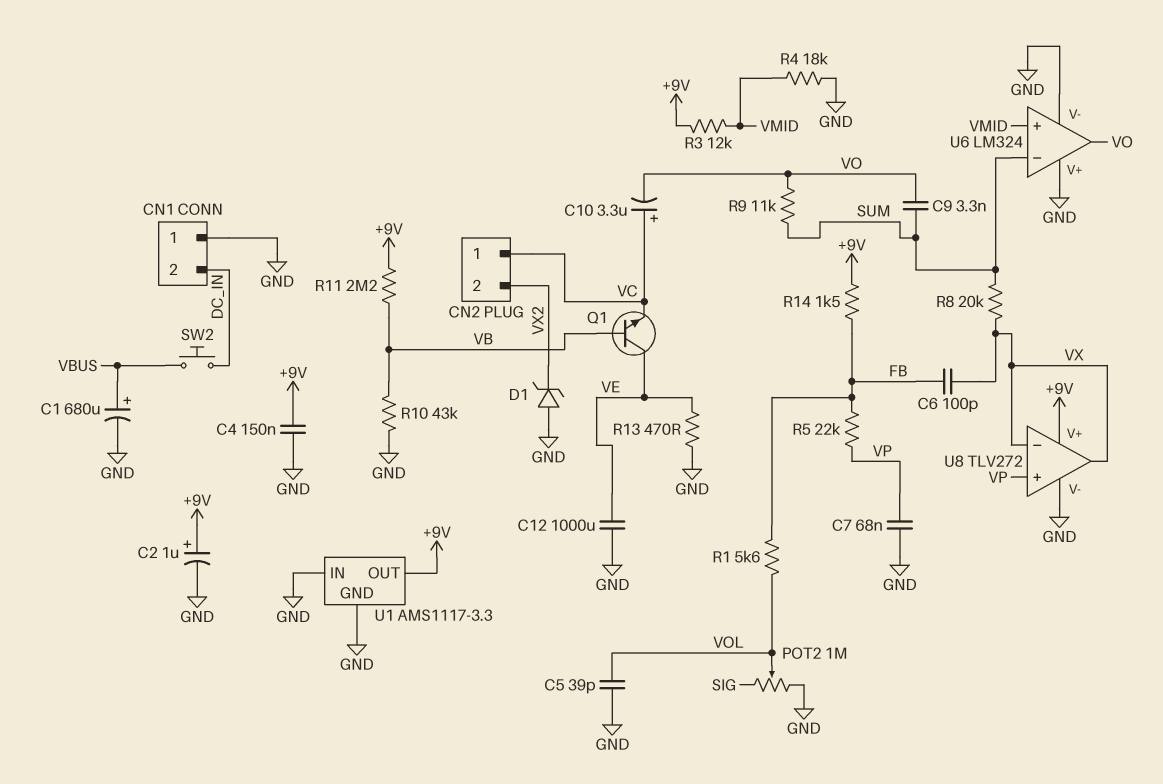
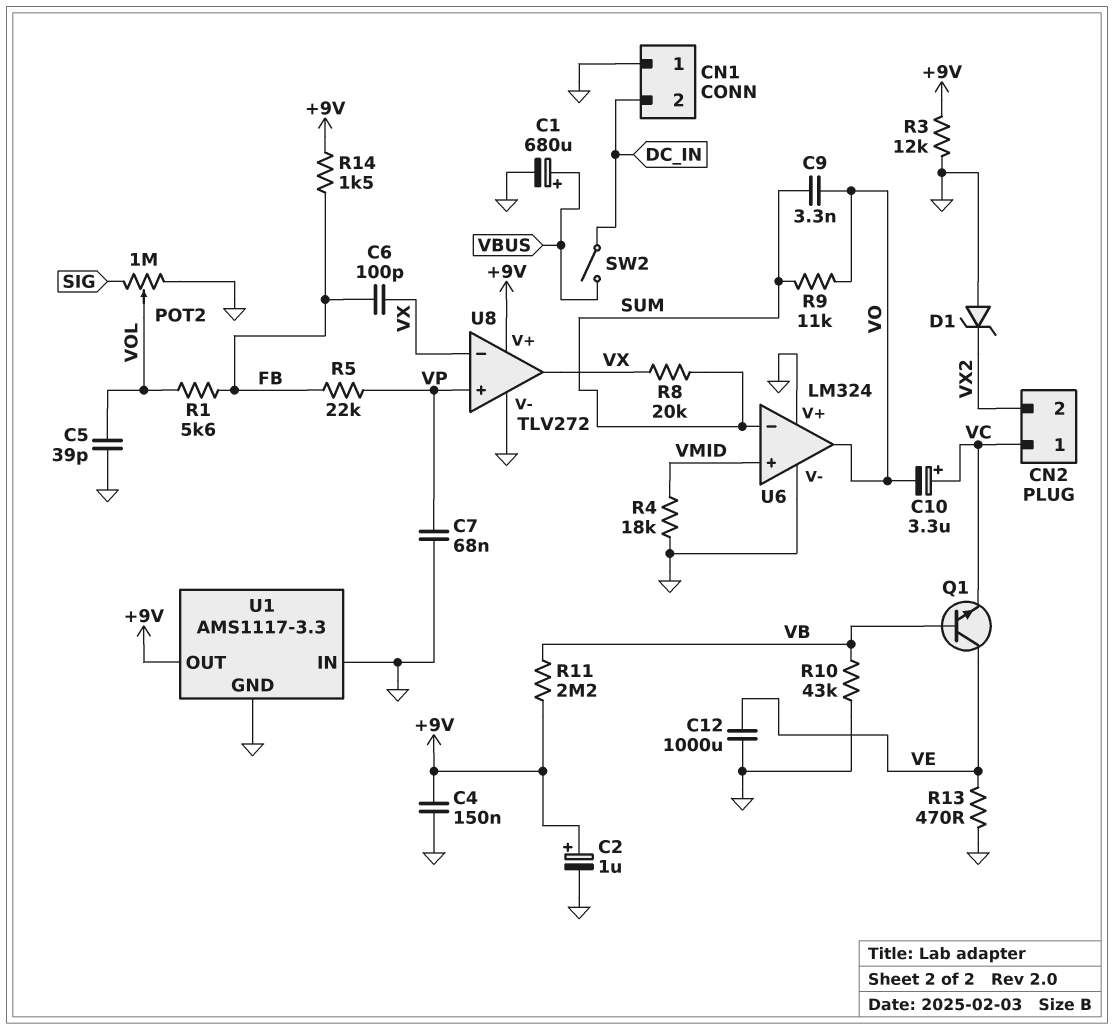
R3: 12k (+9V, VMID) -> 12k (+9V, GND)
SW2: button (DC_IN, VBUS) -> switch (DC_IN, VBUS)

